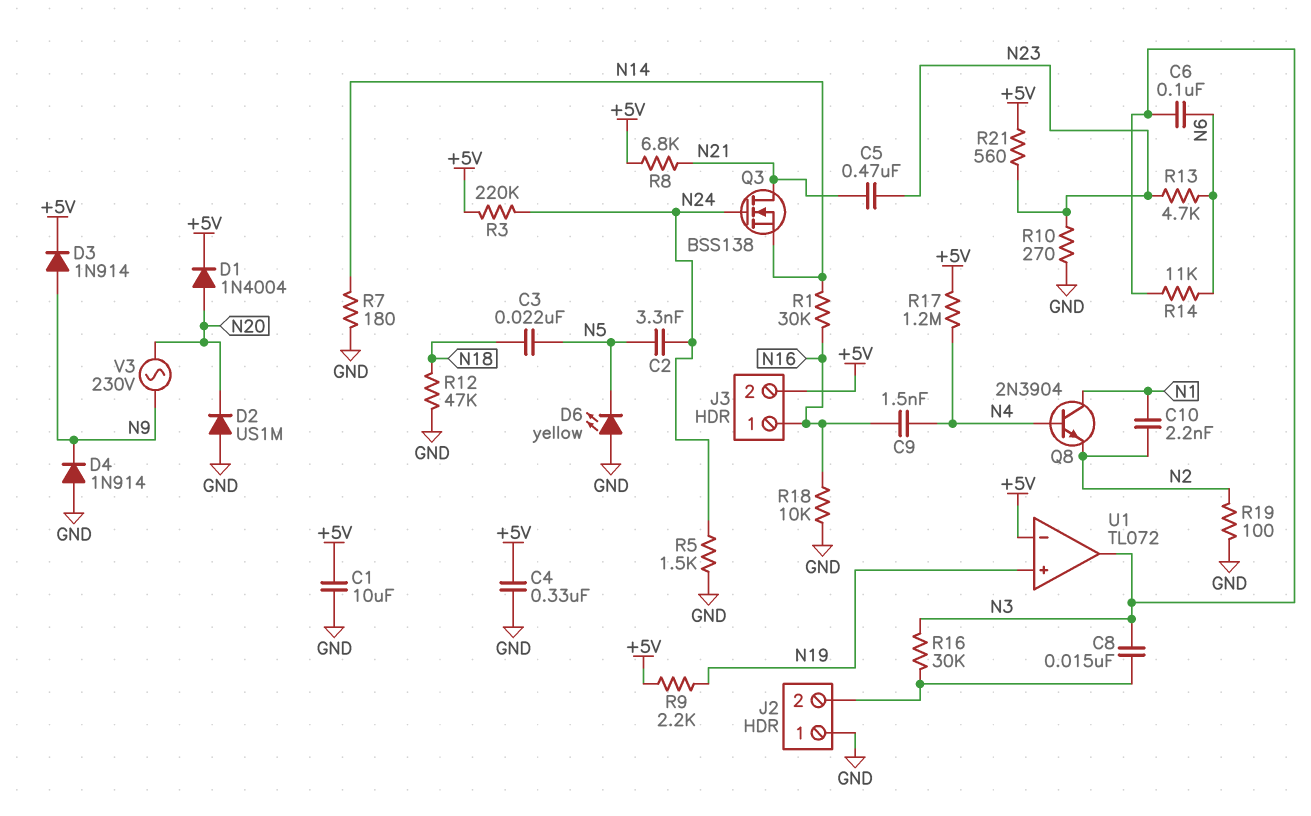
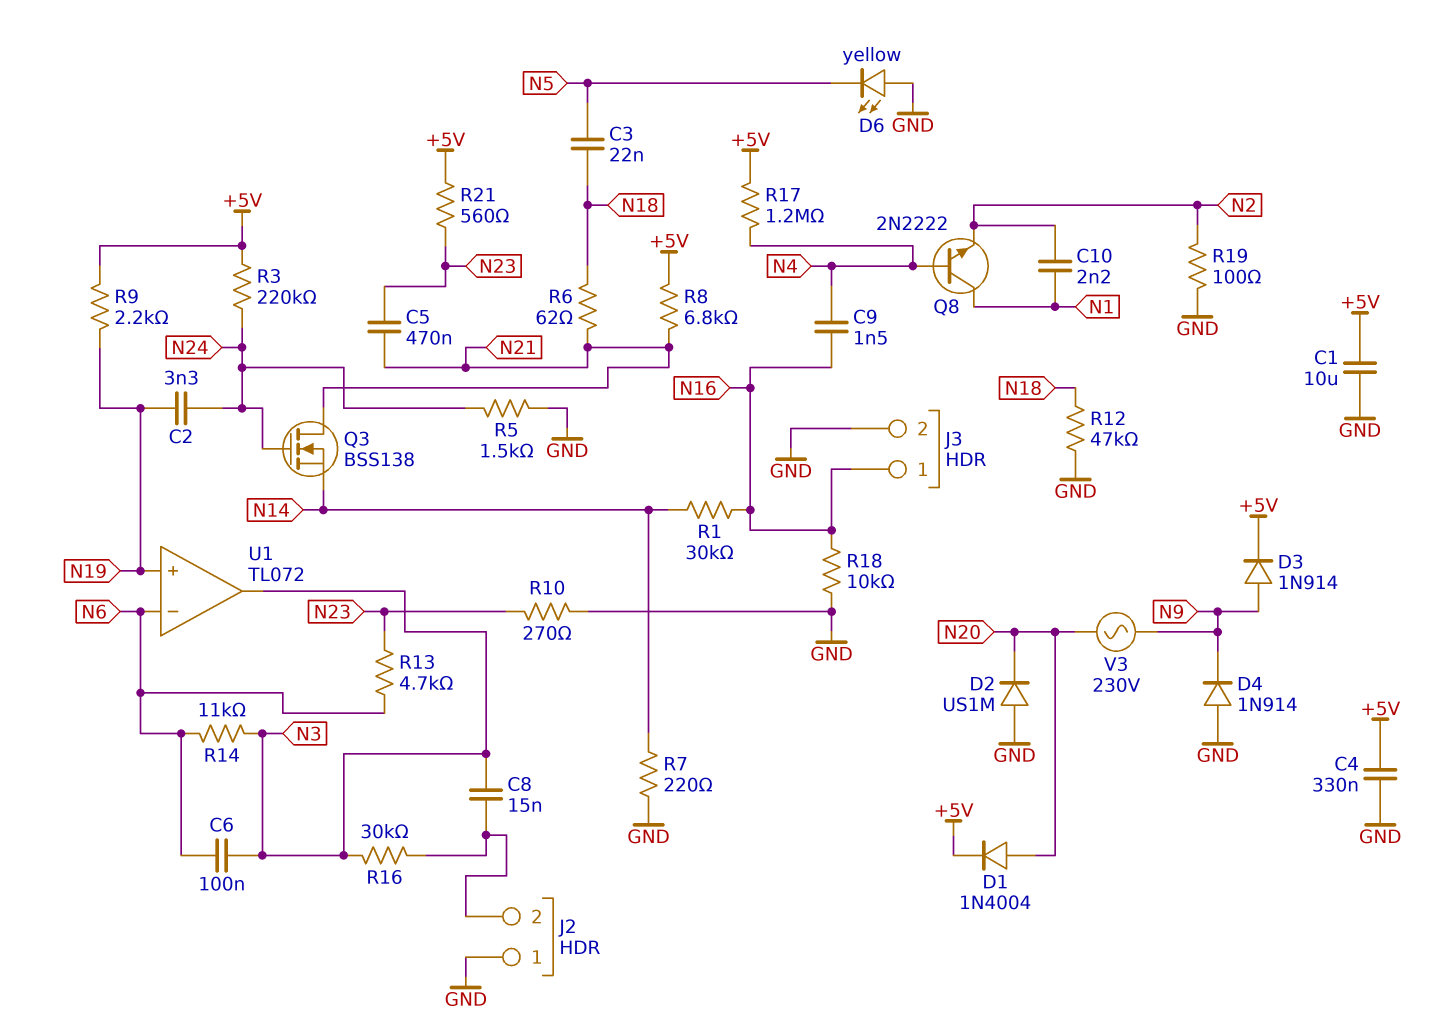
C2: 3.3nF (N5, N24) -> 3.3nF (N19, N24)
J3 pin 2: +5V -> GND
Q8: NPN 2N3904 (B N4, C N1, E N2) -> NPN 2N2222 (B N4, C N1, E N2)
R6: none -> 62 (N18, N21)
R7: 180 (GND, N14) -> 220 (GND, N14)
U1 pin in-: +5V -> N6

